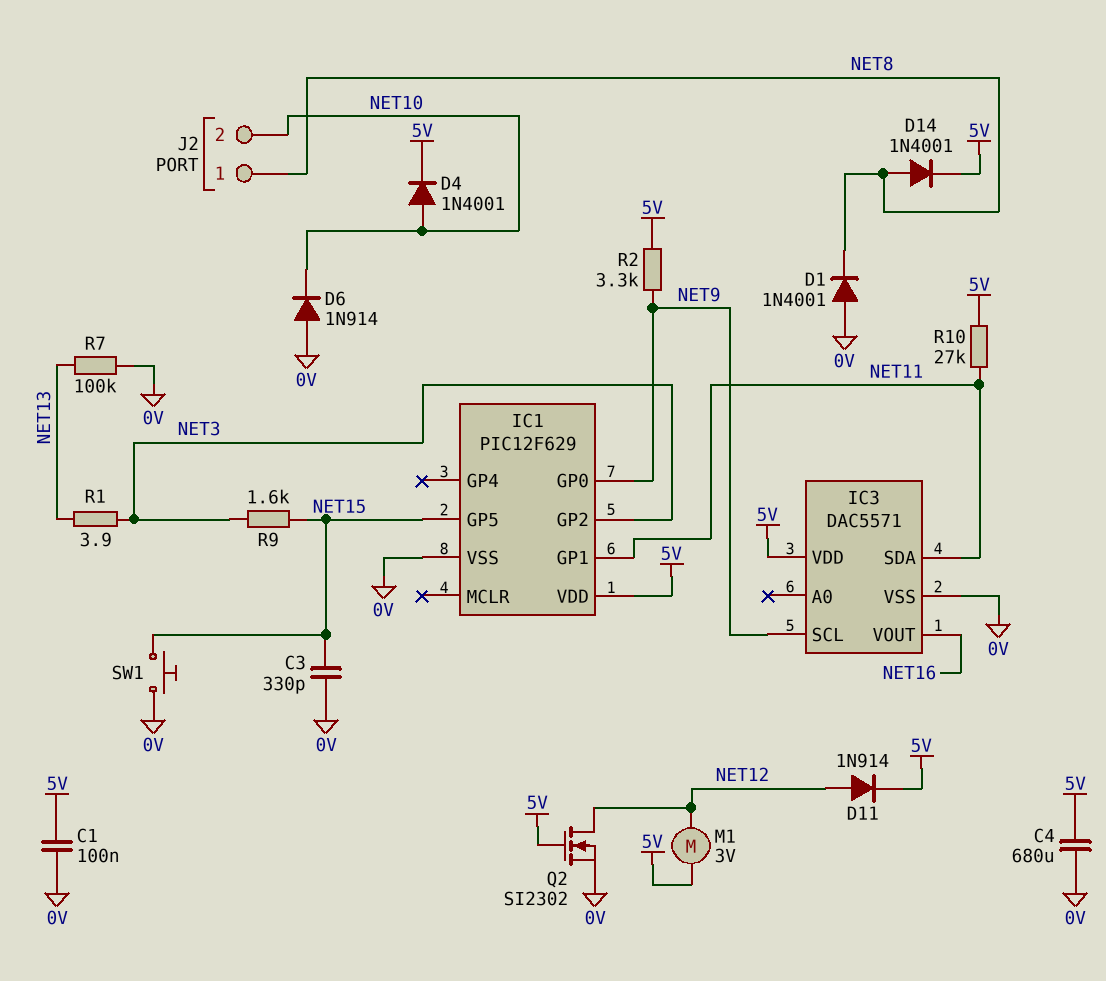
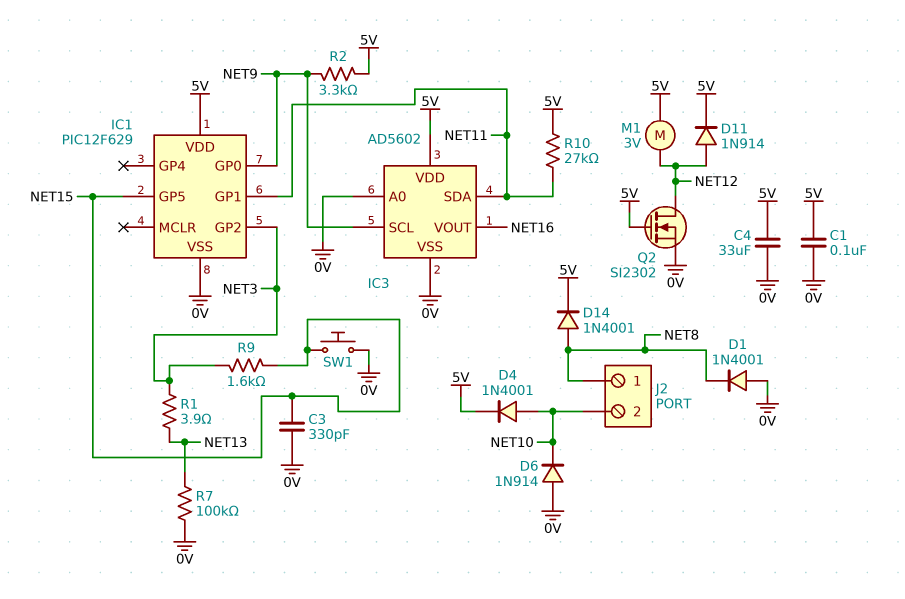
C4: 680uF (0V, 5V) -> 33uF (0V, 5V)
IC3: DAC5571 -> AD5602
IC3 pin A0: none -> 0V

